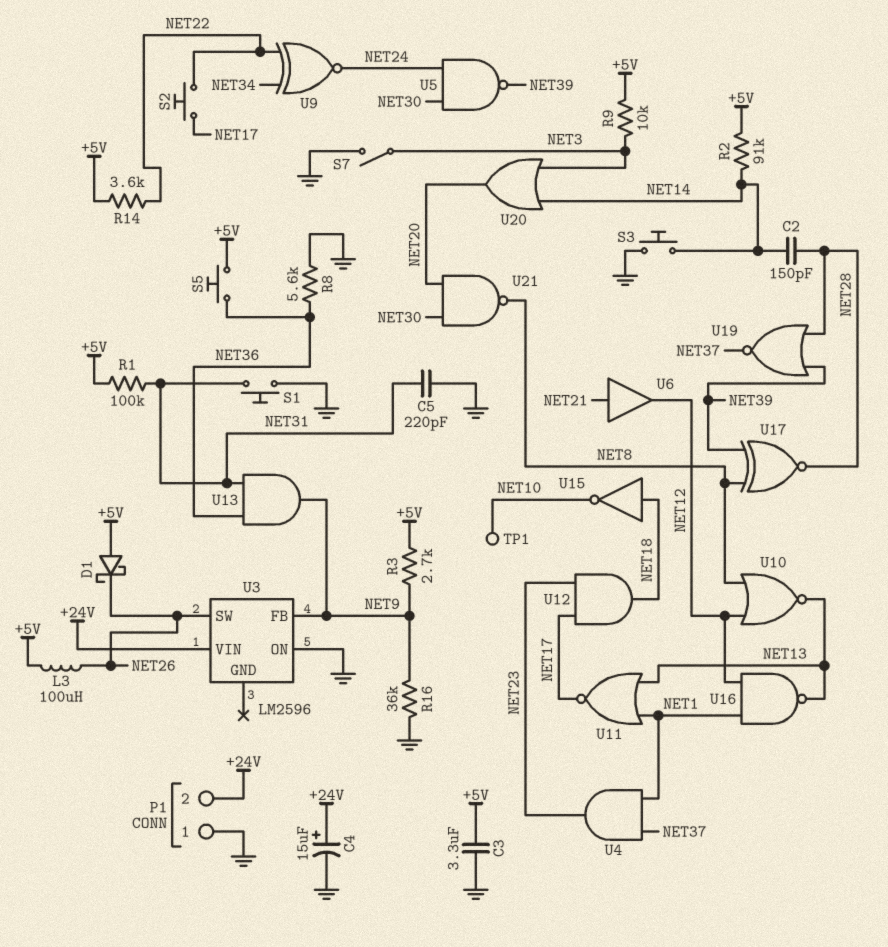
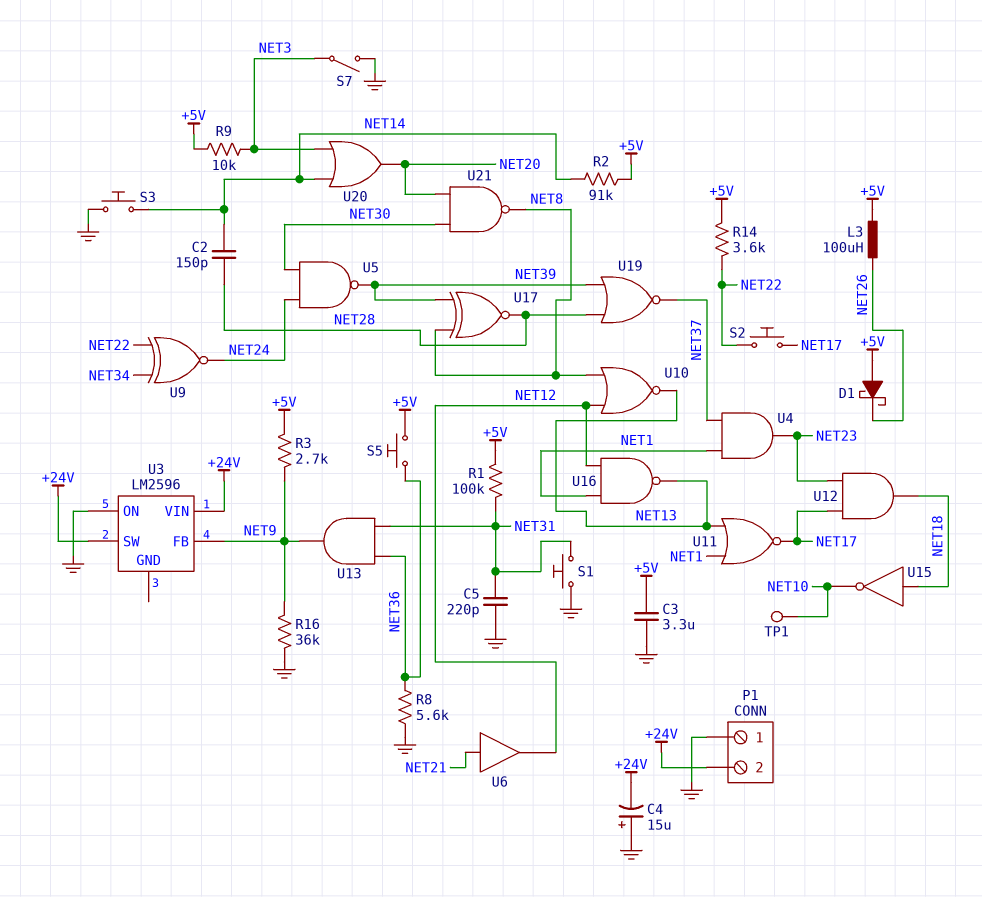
C4: 15uF (plus +24V, minus GND) -> 15uF (plus GND, minus +24V)
U3 pin SW: NET26 -> +24V

